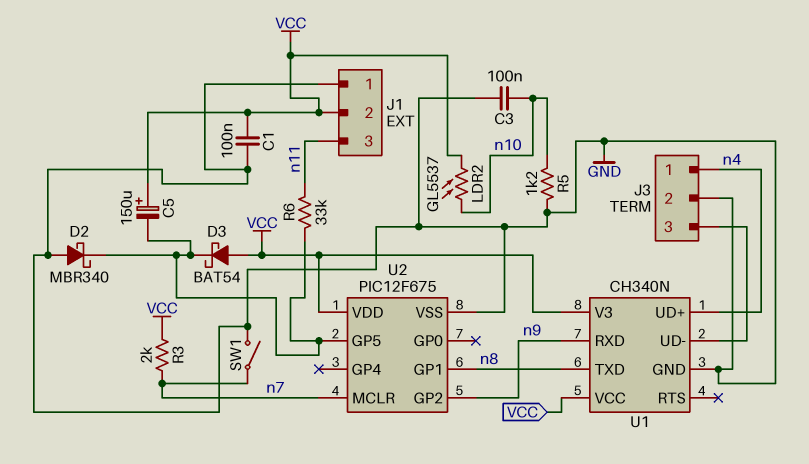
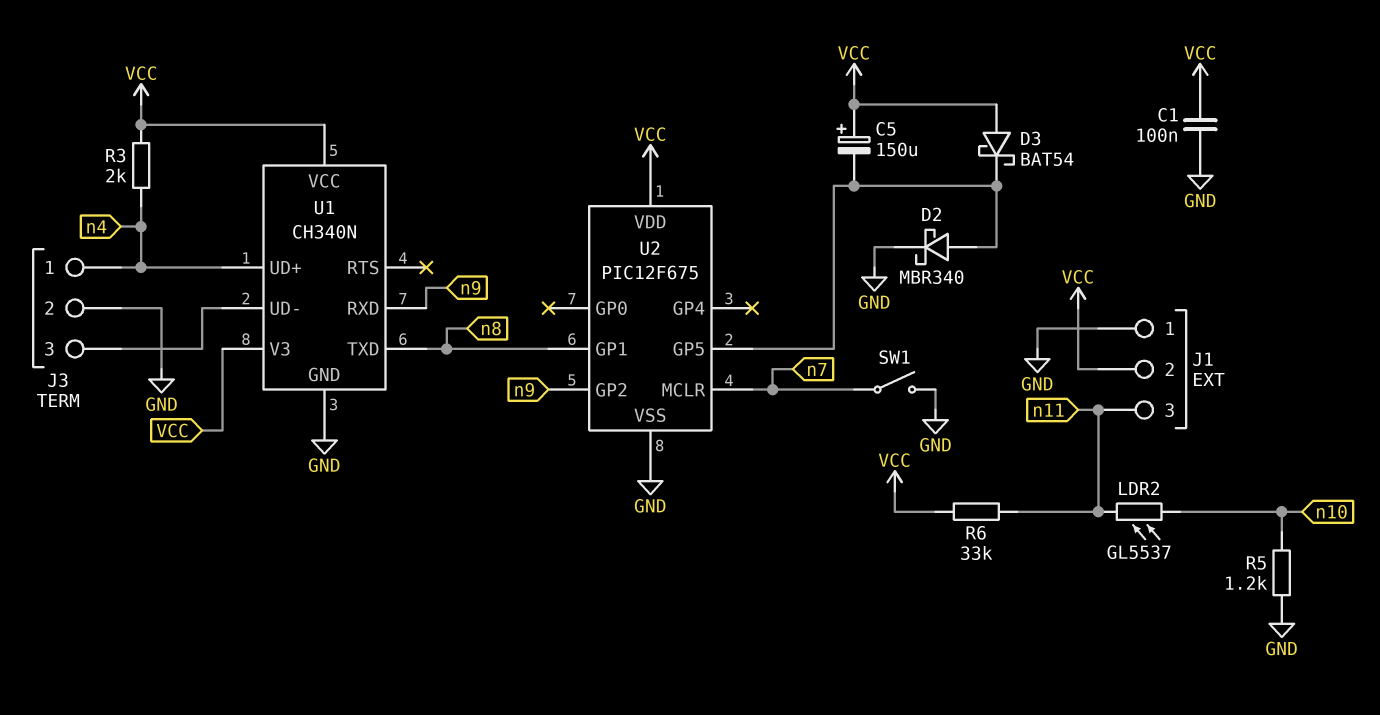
C3: 100nF (GND, n10) -> none
D2: schottky MBR340 (A GND, K U2/GP5) -> schottky MBR340 (A U2/GP5, K GND)
LDR2: GL5537 (VCC, n10) -> GL5537 (n10, n11)
R3: 2k (VCC, n7) -> 2k (VCC, n4)
R6: 33k (U2/GP5, n11) -> 33k (VCC, n11)

